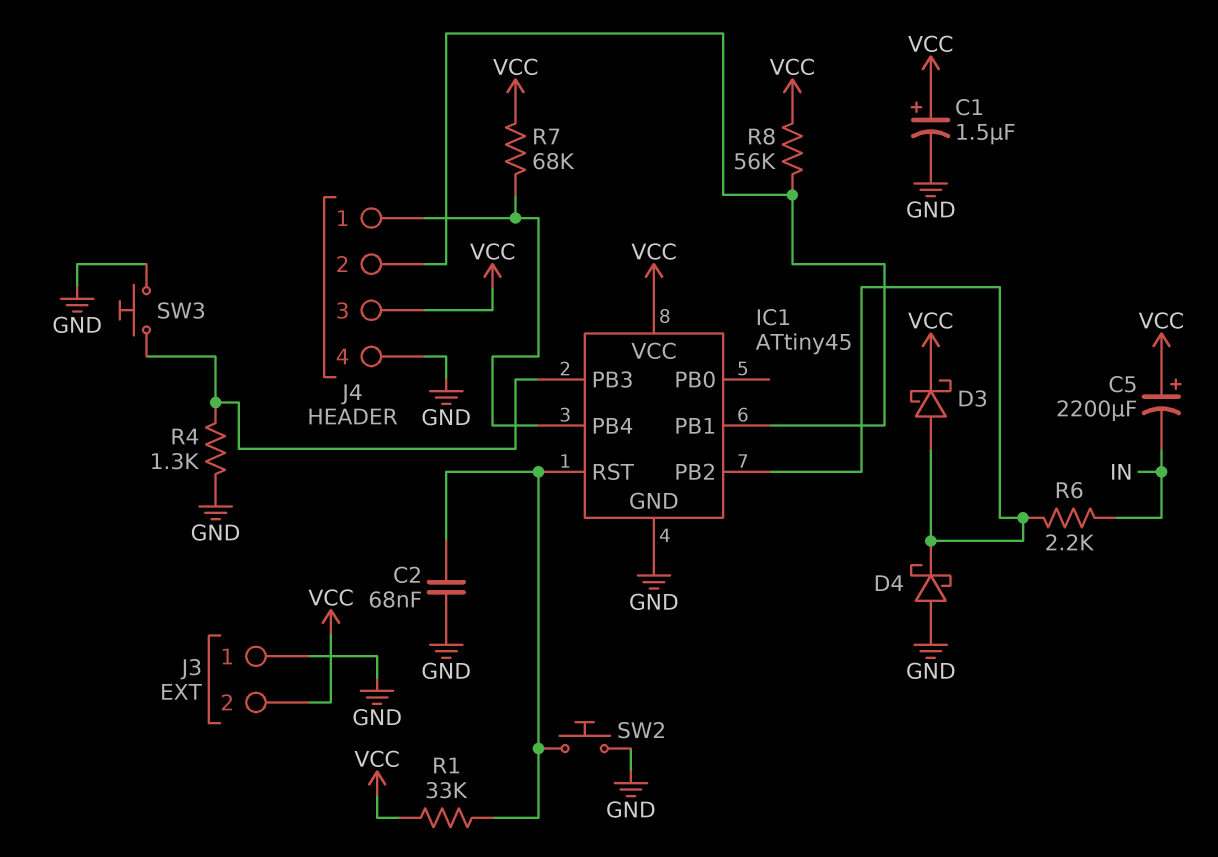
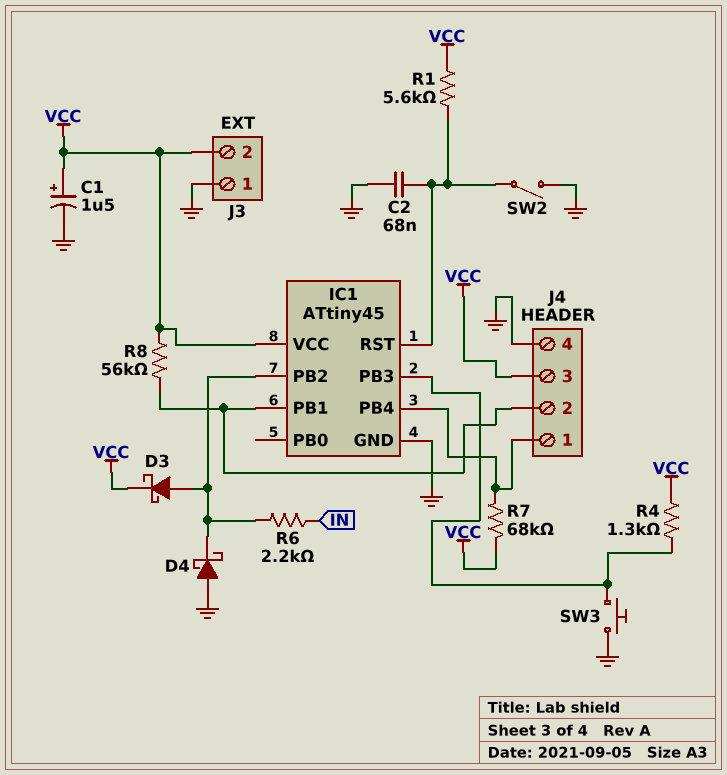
C5: 2200uF (plus VCC, minus IN) -> none
R1: 33k (IC1/RST, VCC) -> 5.6k (IC1/RST, VCC)
R4: 1.3k (GND, IC1/PB3) -> 1.3k (IC1/PB3, VCC)
SW2: button (GND, IC1/RST) -> switch (GND, IC1/RST)

